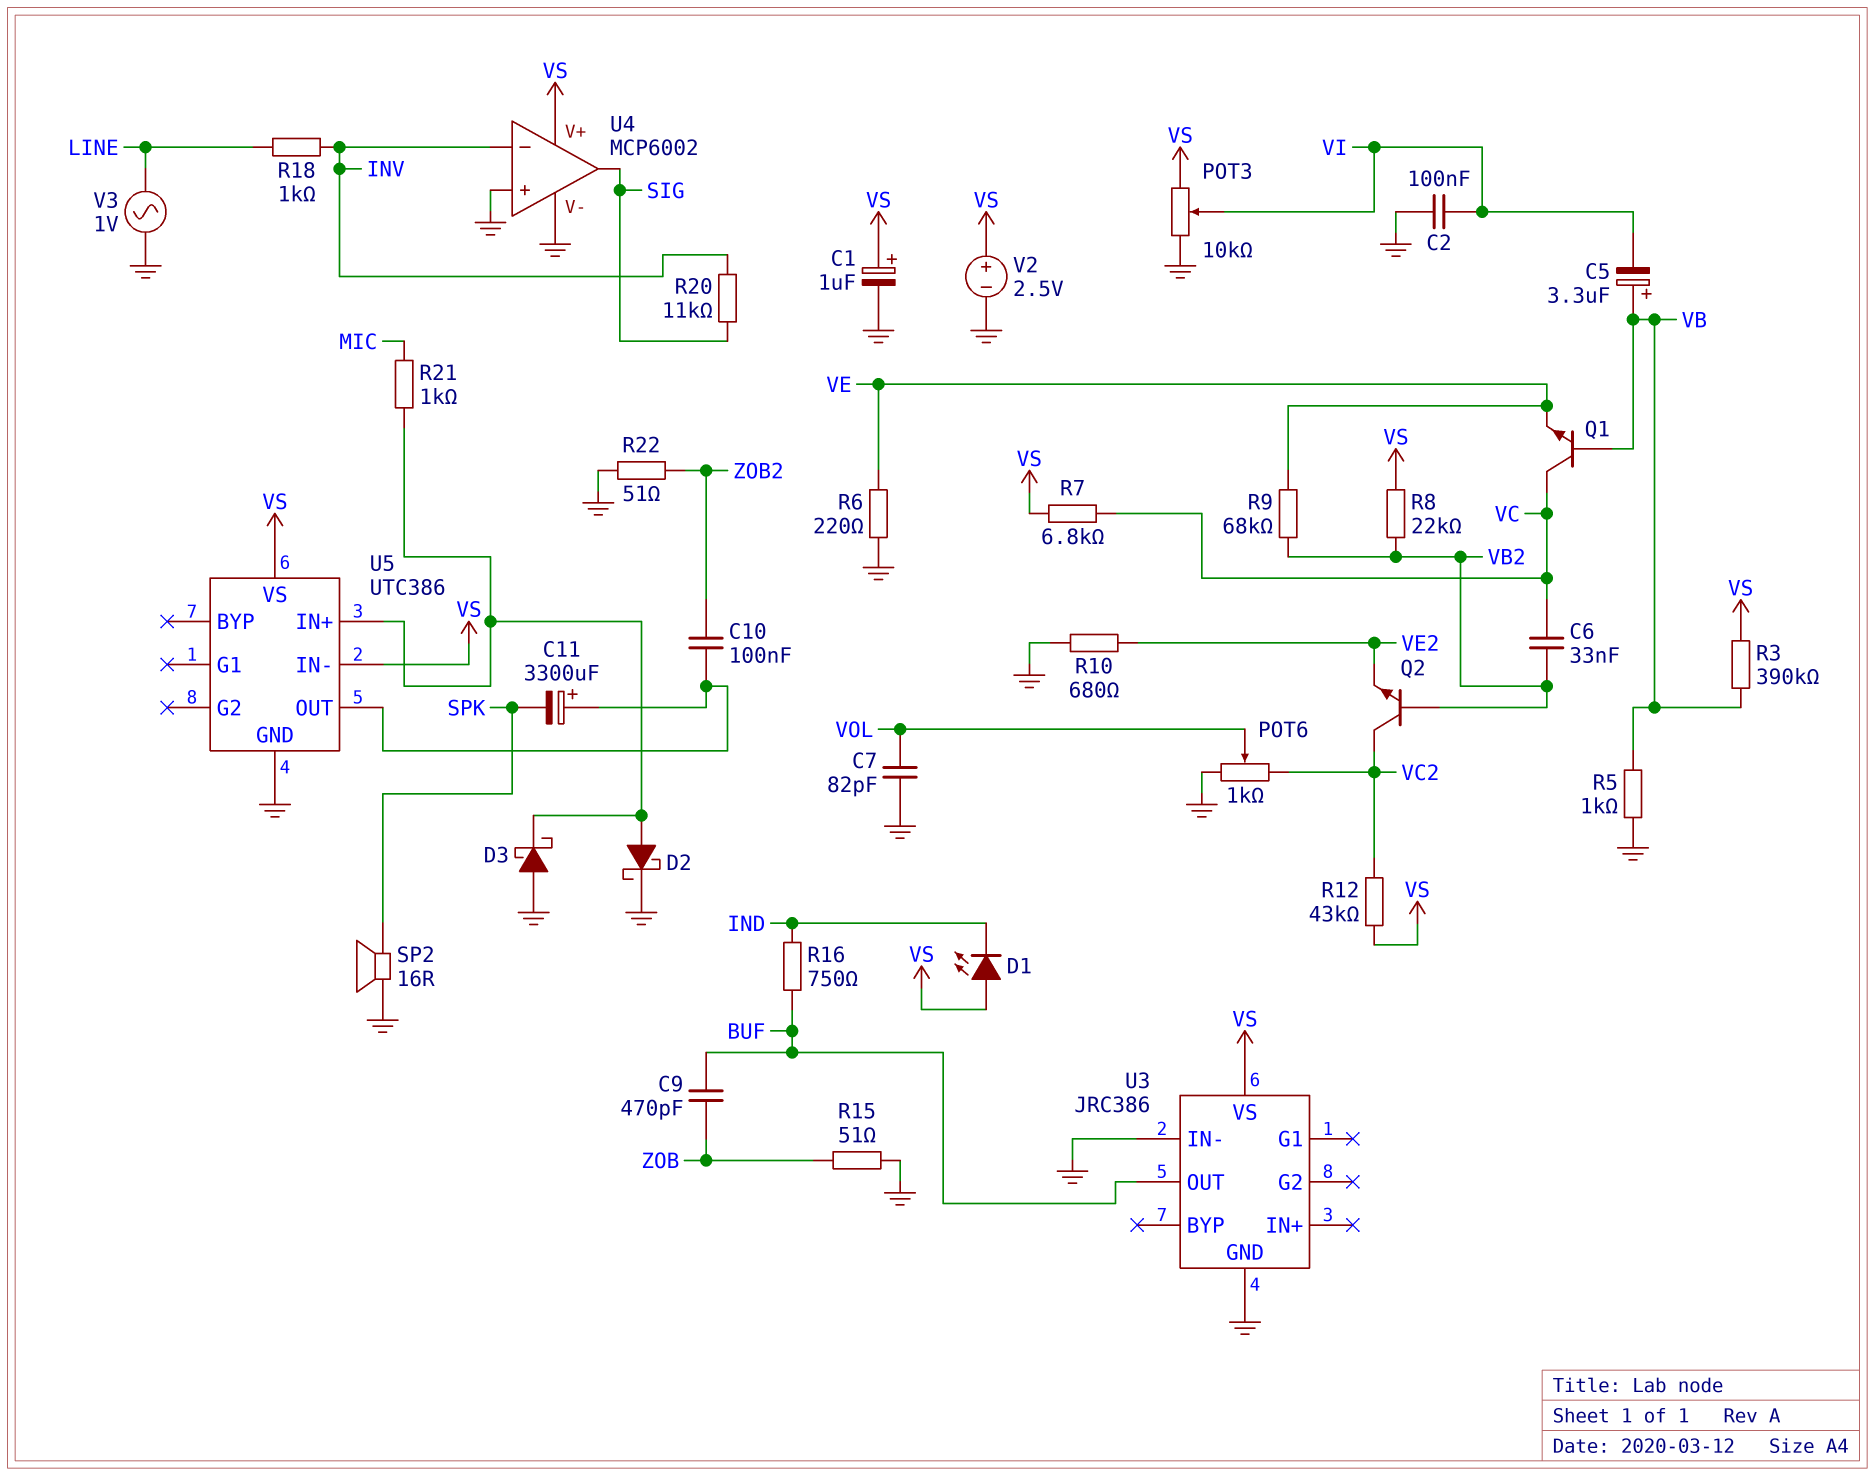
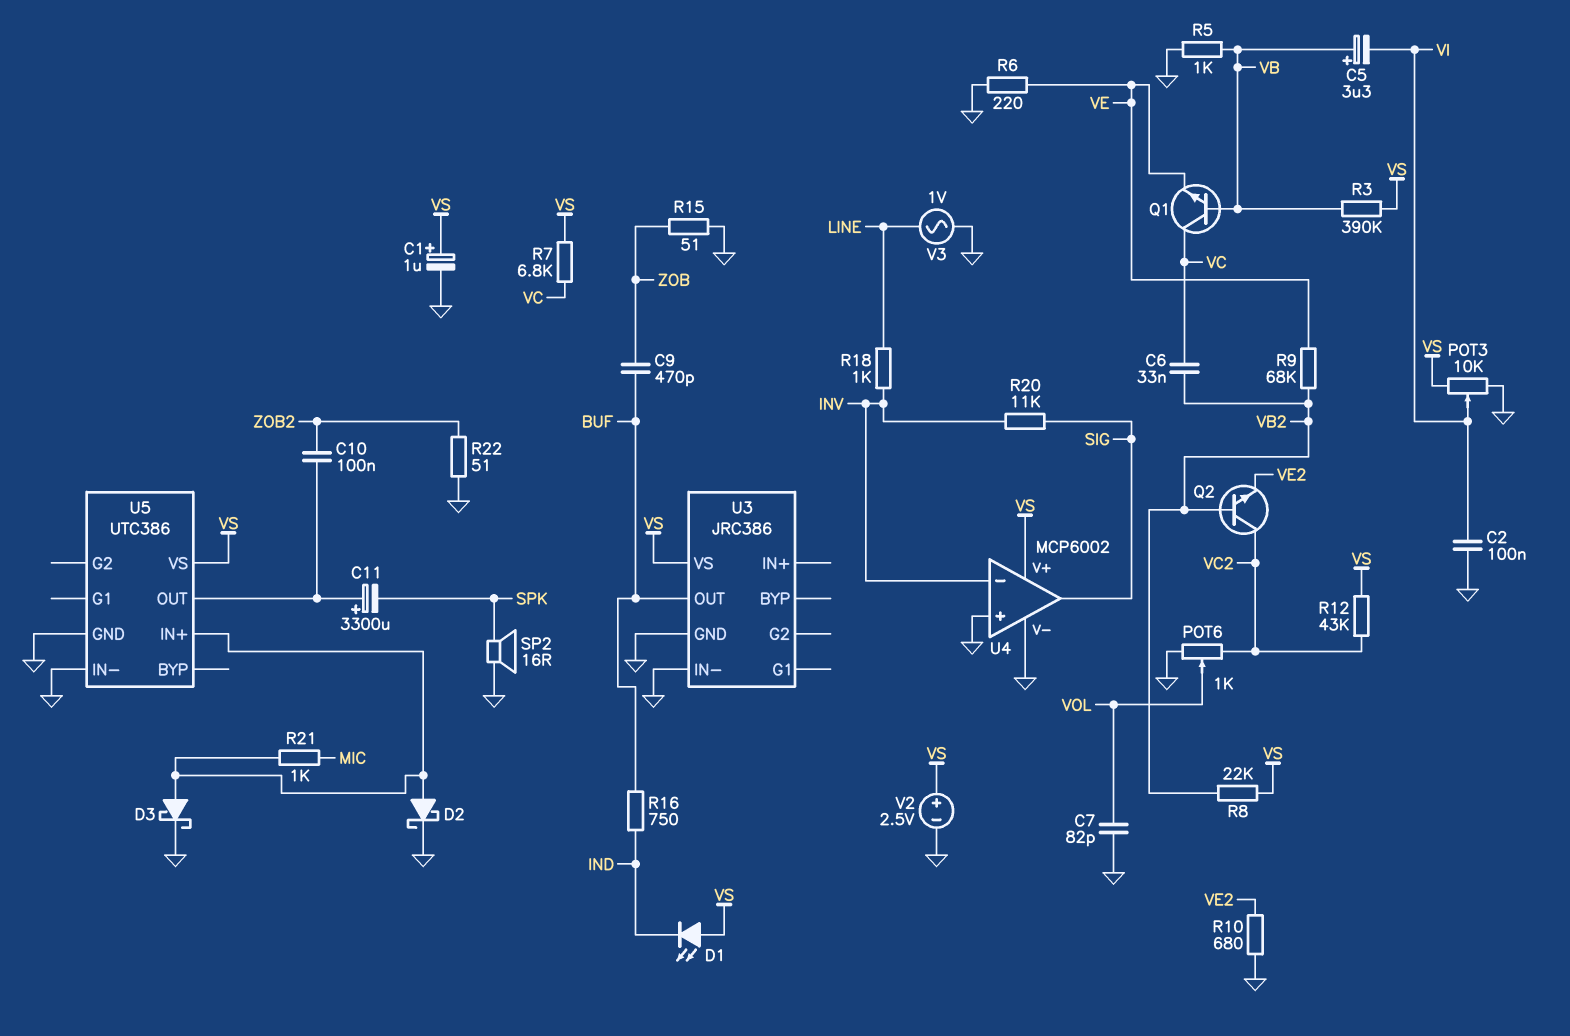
D3: schottky (A GND, K U5/IN+) -> schottky (A U5/IN+, K GND)
U5 pin IN-: VS -> GND

